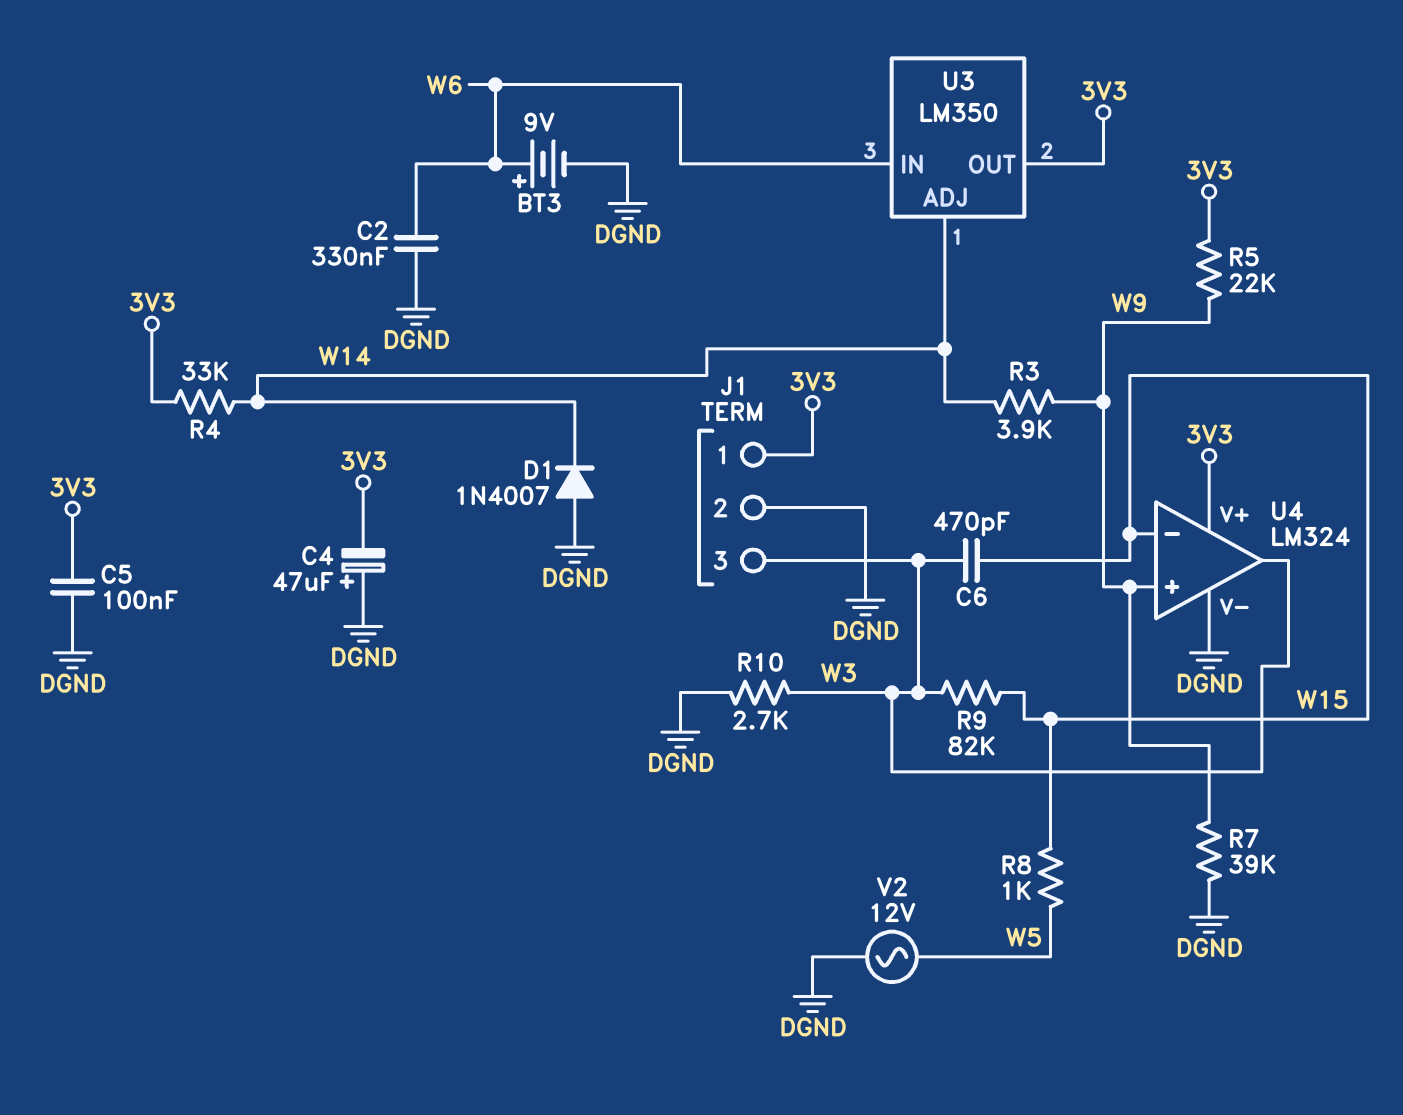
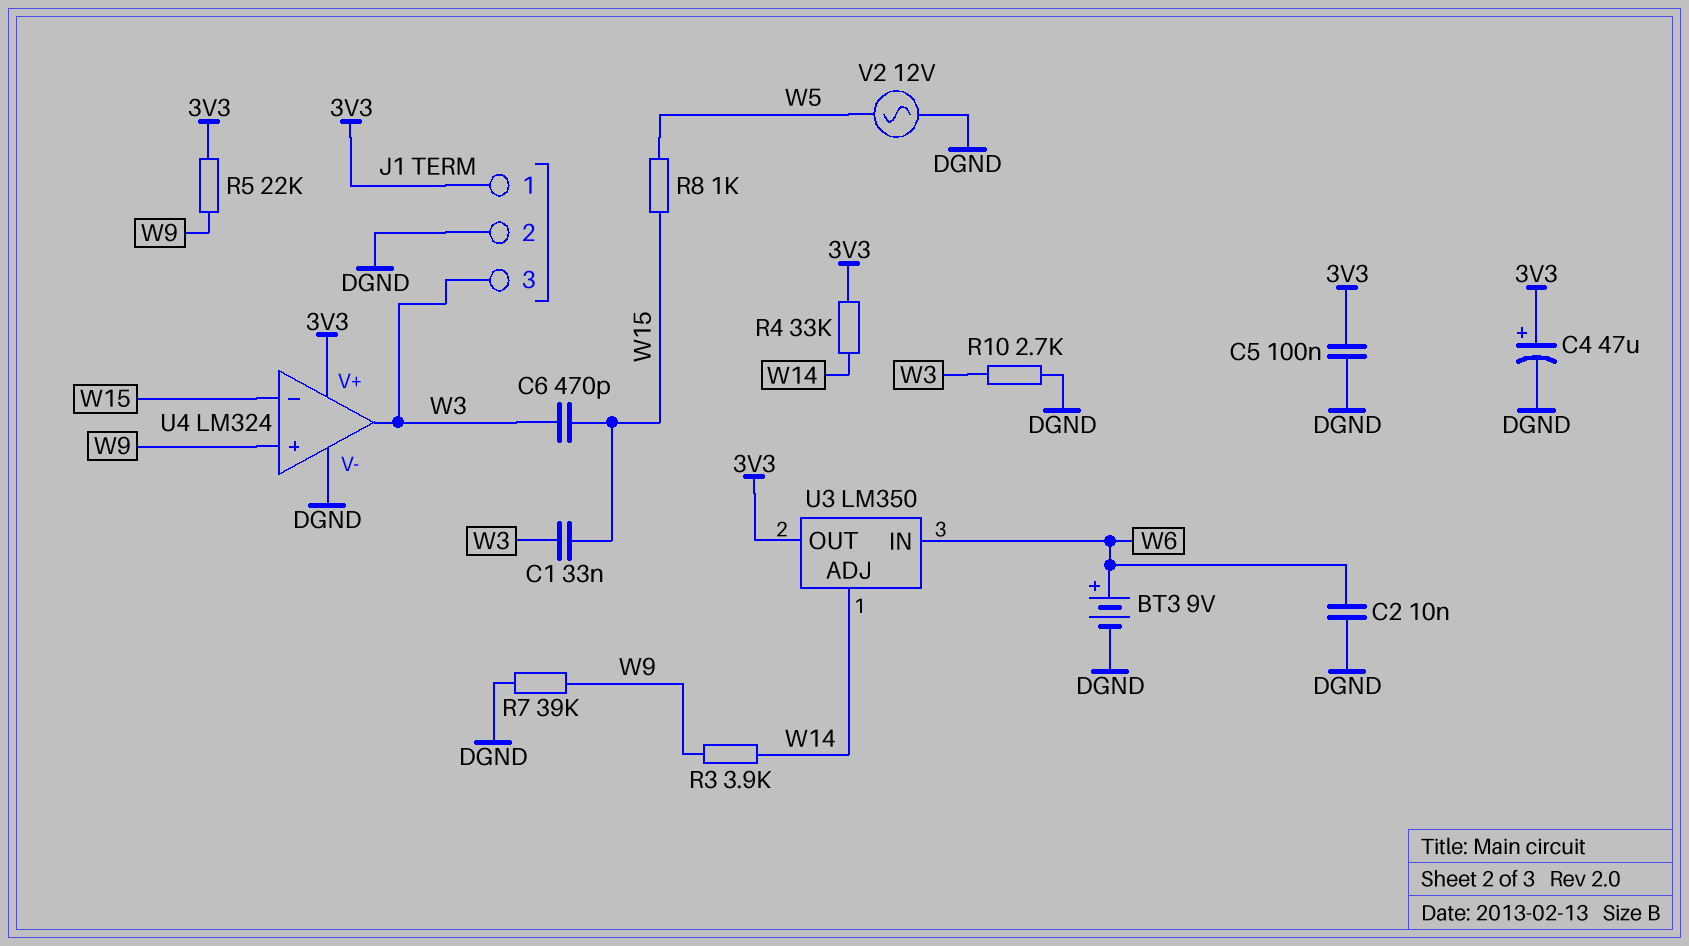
C1: none -> 33nF (W3, W15)
C2: 330nF (DGND, W6) -> 10nF (DGND, W6)
C4: 47uF (plus DGND, minus 3V3) -> 47uF (plus 3V3, minus DGND)
D1: diode 1N4007 (A DGND, K W14) -> none
R9: 82k (W3, W15) -> none

